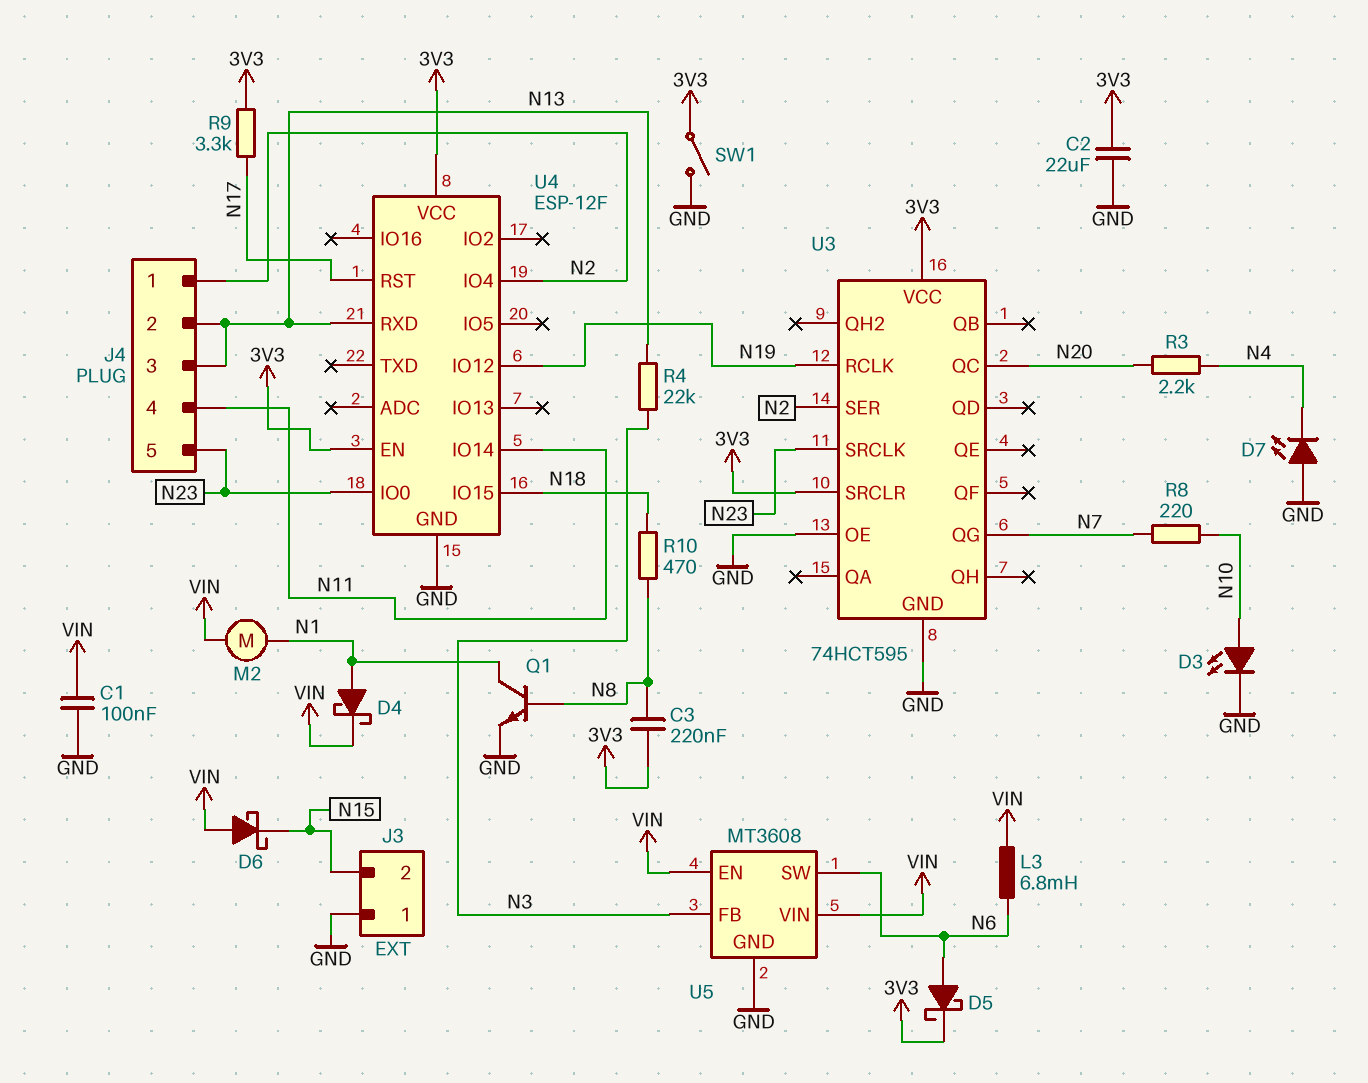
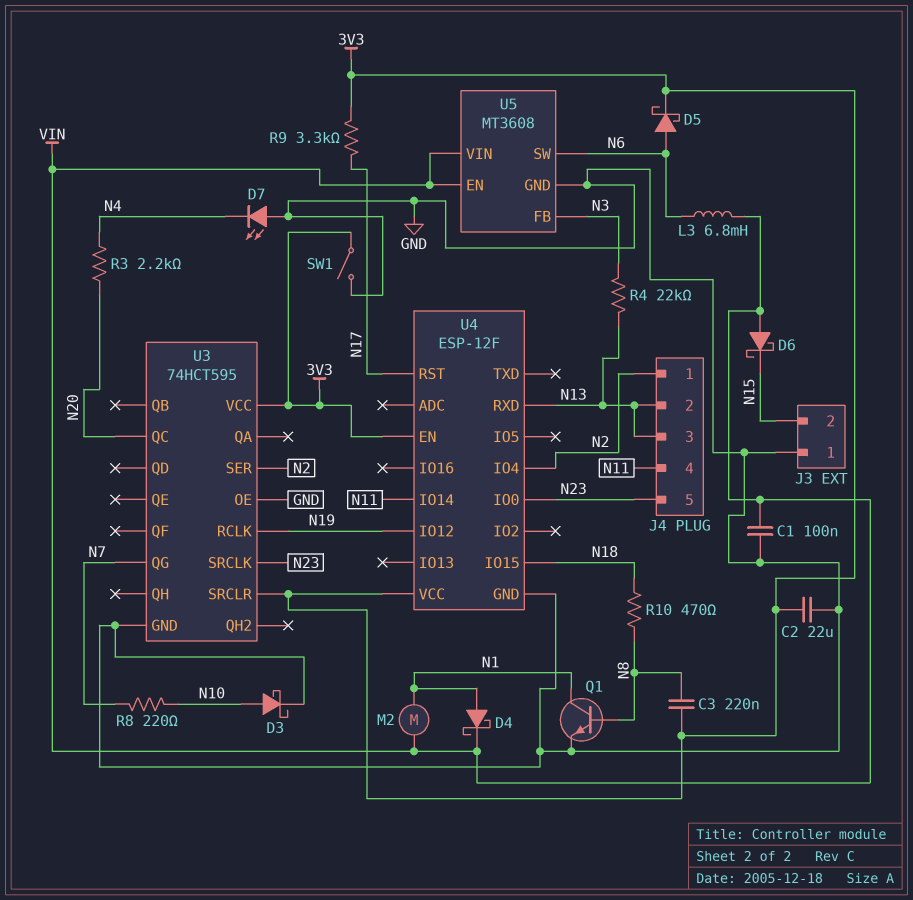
D3: LED (A N10, K GND) -> schottky (A N10, K GND)

